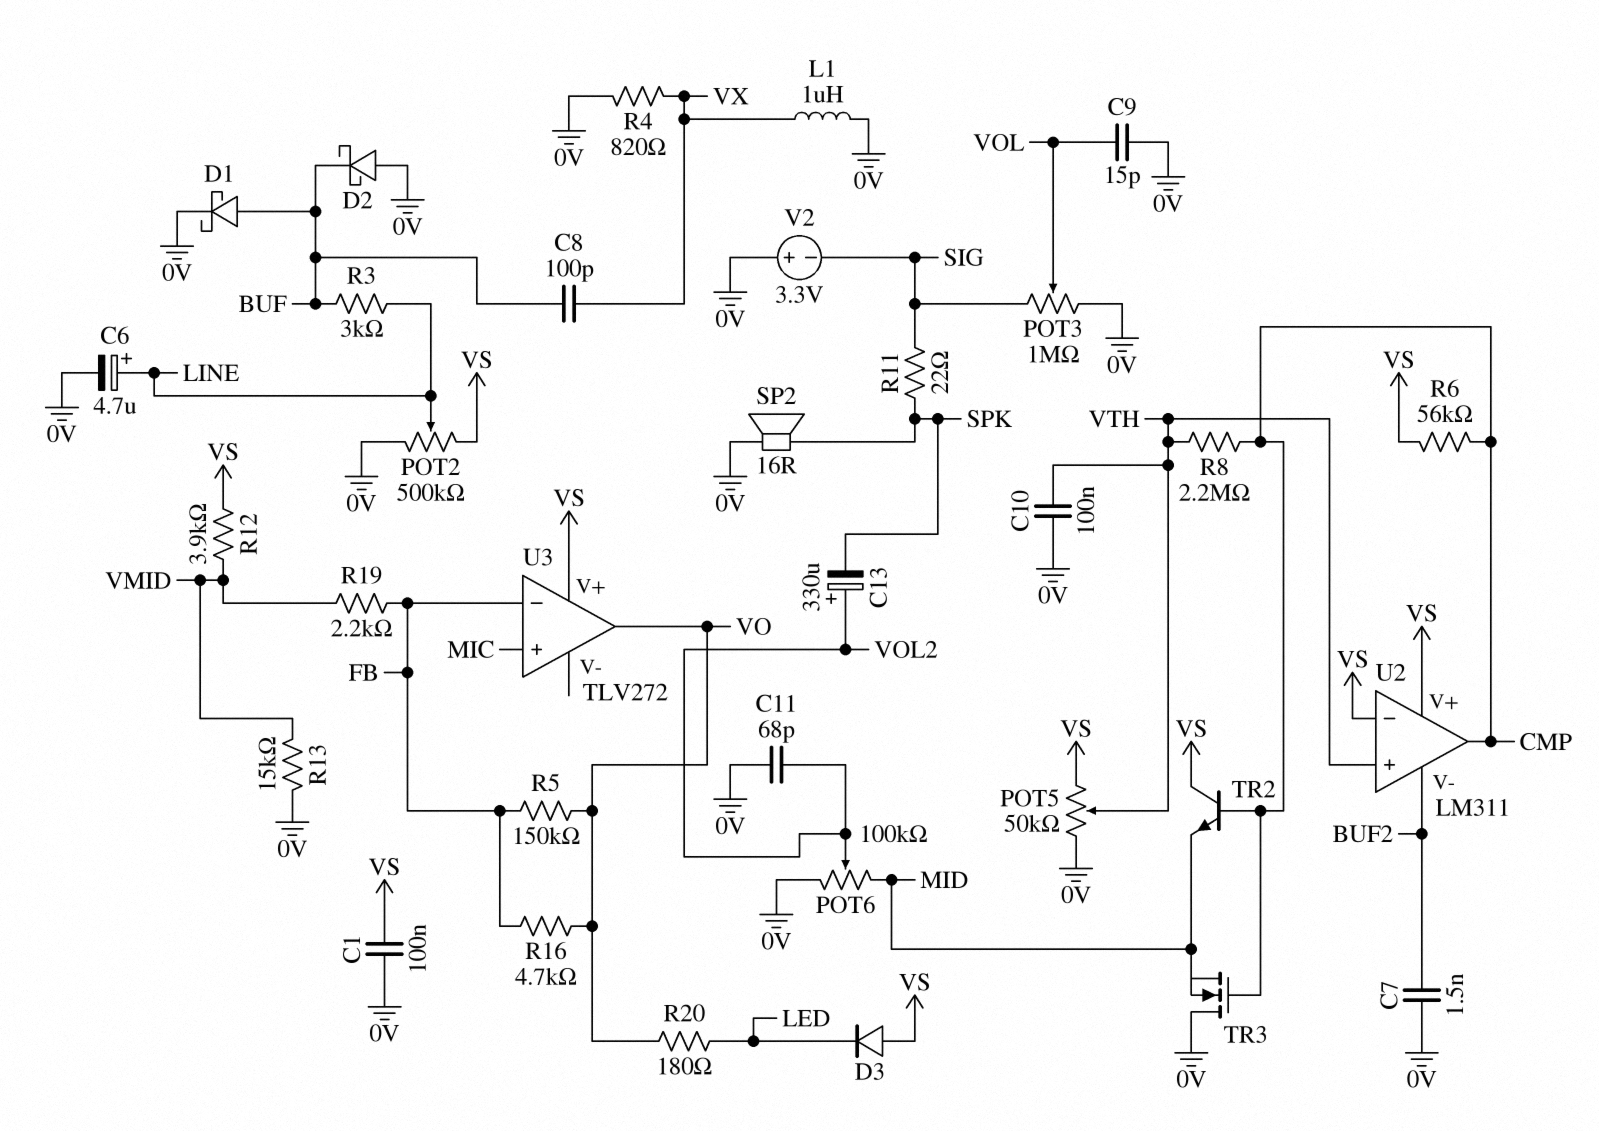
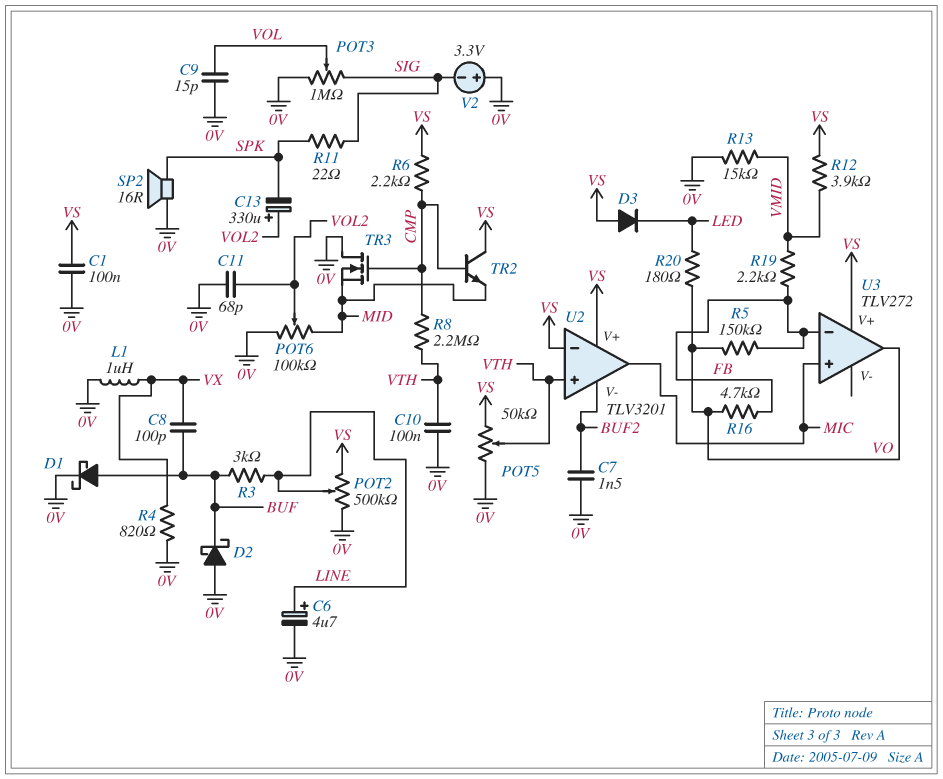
R6: 56k (CMP, VS) -> 2.2k (CMP, VS)
U2: LM311 -> TLV3201
U2 pin out: CMP -> MIC

